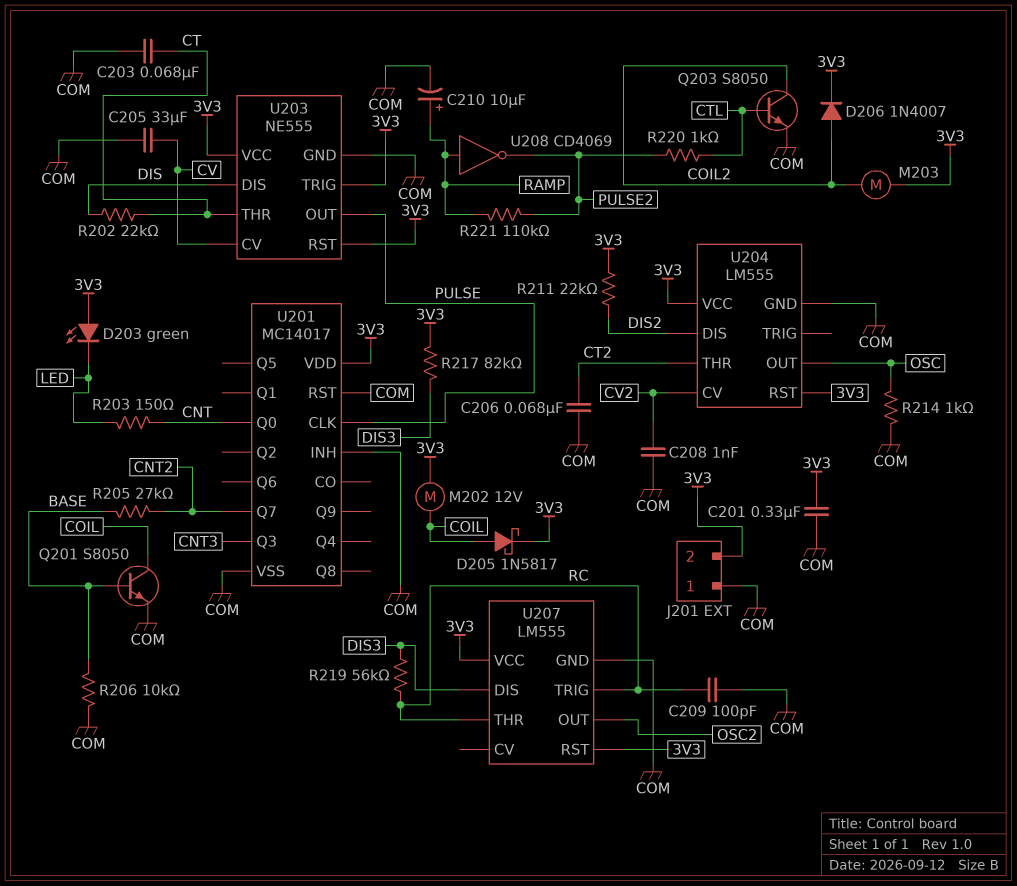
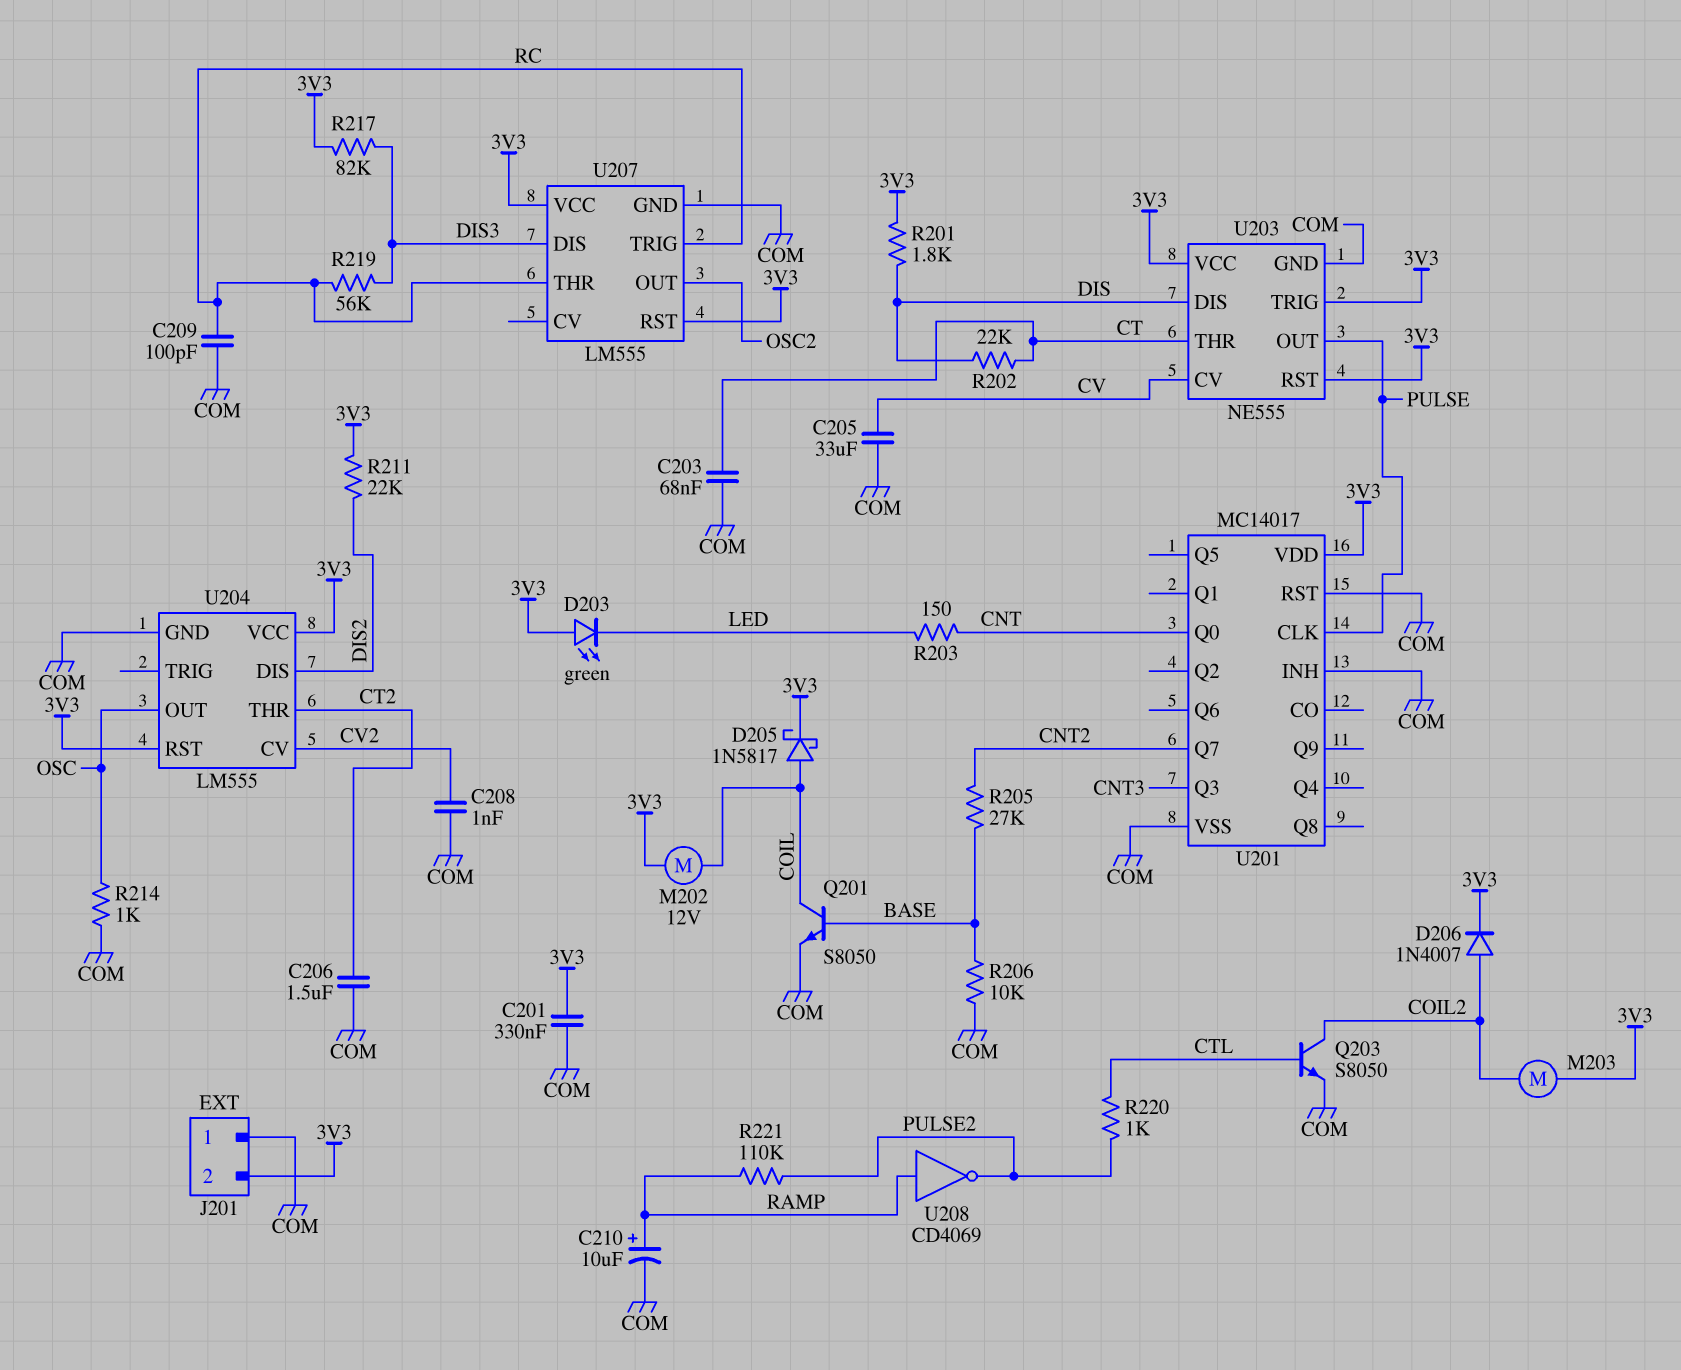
C206: 68nF (COM, CT2) -> 1.5uF (COM, CT2)
R201: none -> 1.8k (3V3, DIS)

